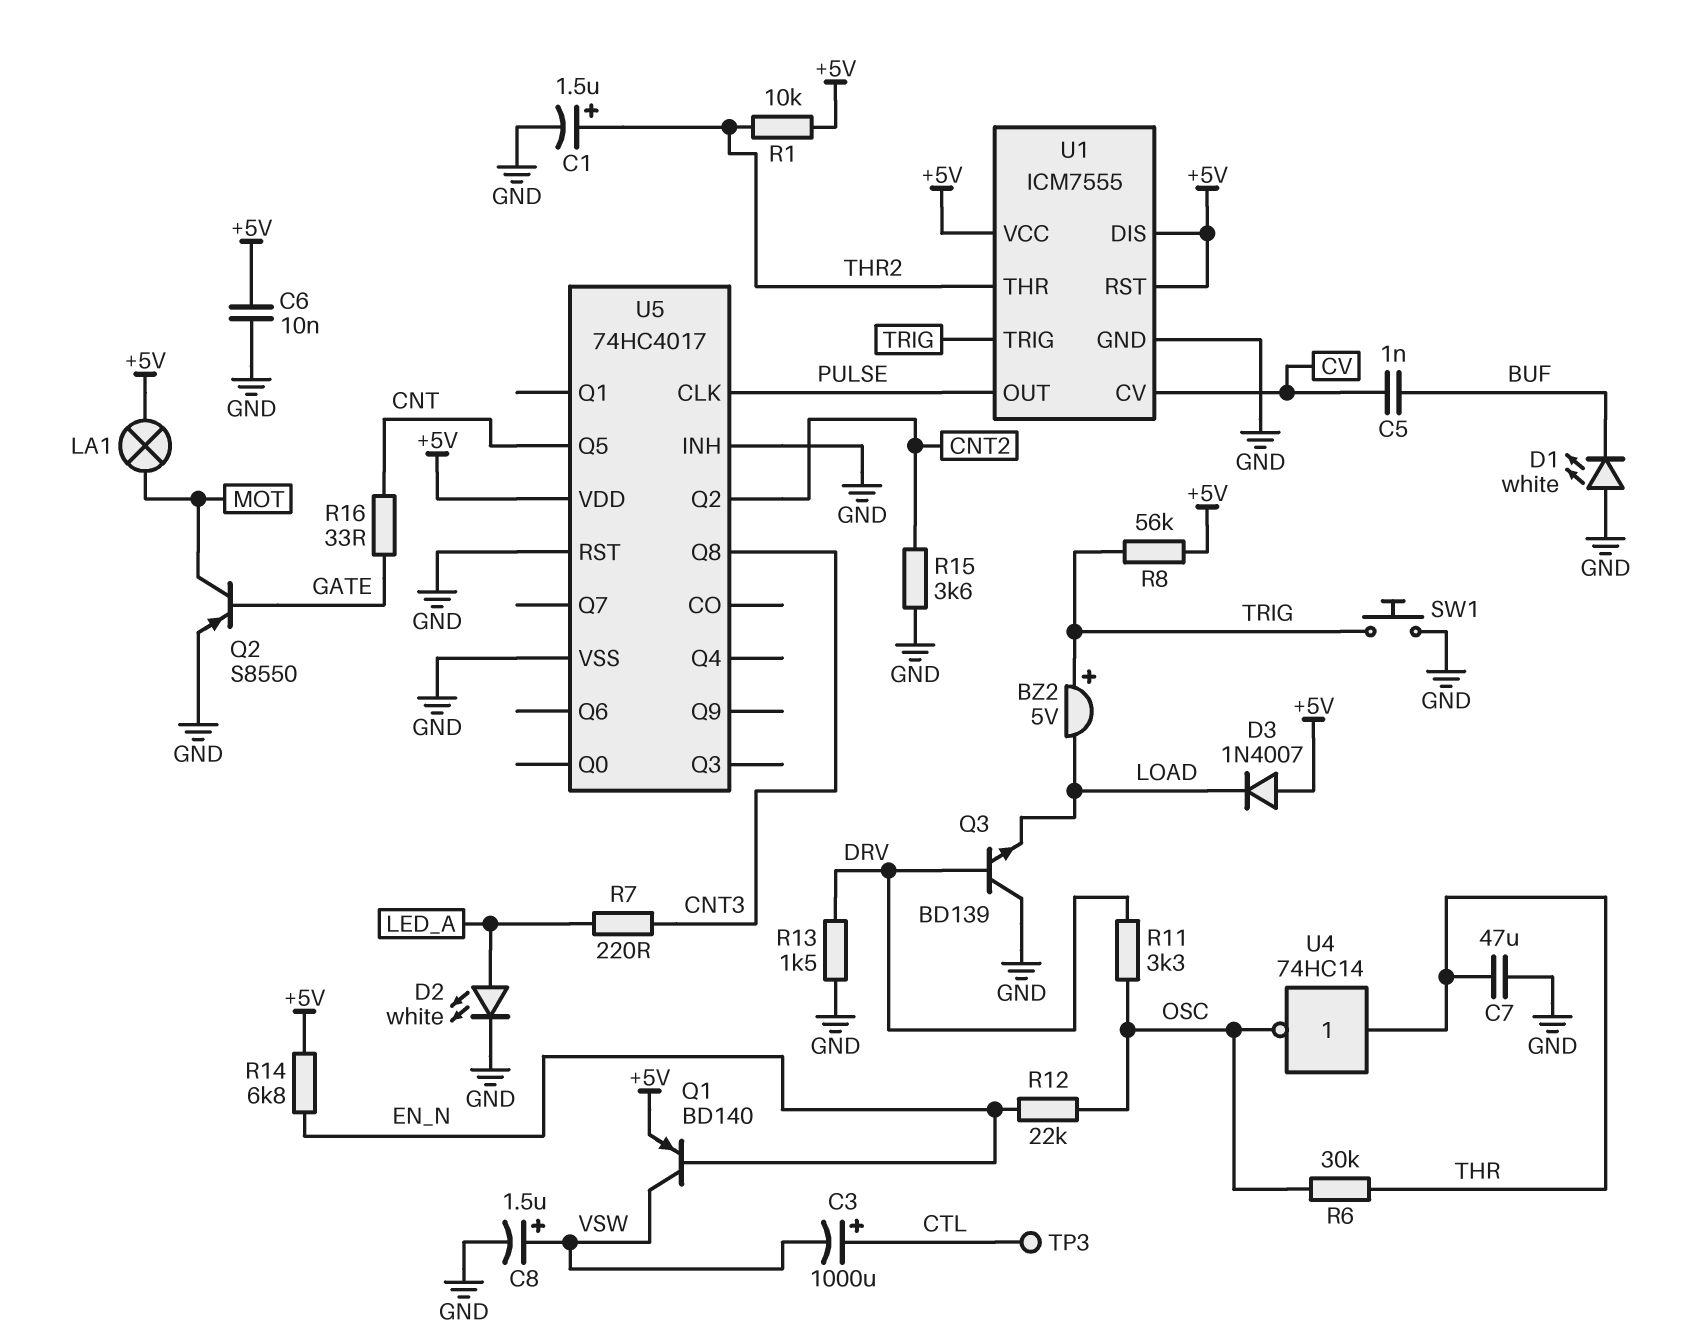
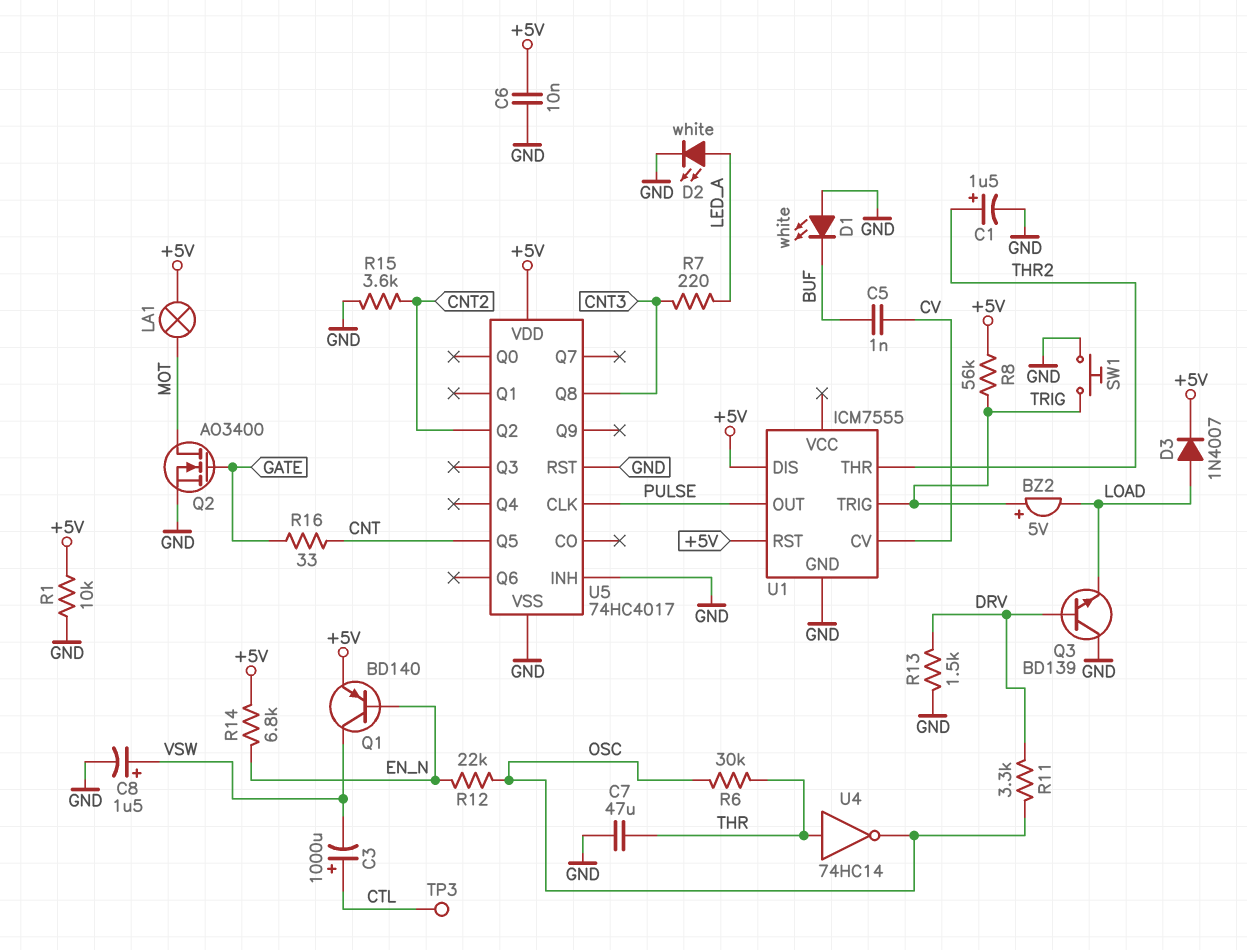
D3: diode 1N4007 (A +5V, K LOAD) -> diode 1N4007 (A LOAD, K +5V)
Q2: PNP S8550 (B GATE, C MOT, E GND) -> NMOS AO3400 (G GATE, D MOT, S GND)
R1: 10k (+5V, THR2) -> 10k (+5V, GND)
U1 pin VCC: +5V -> none

